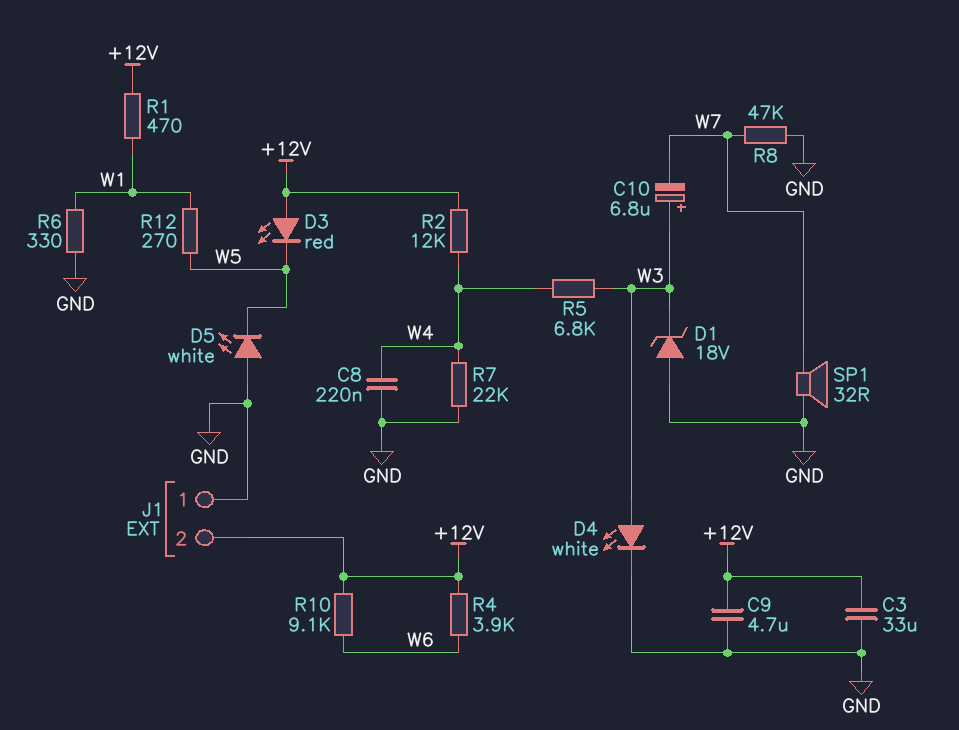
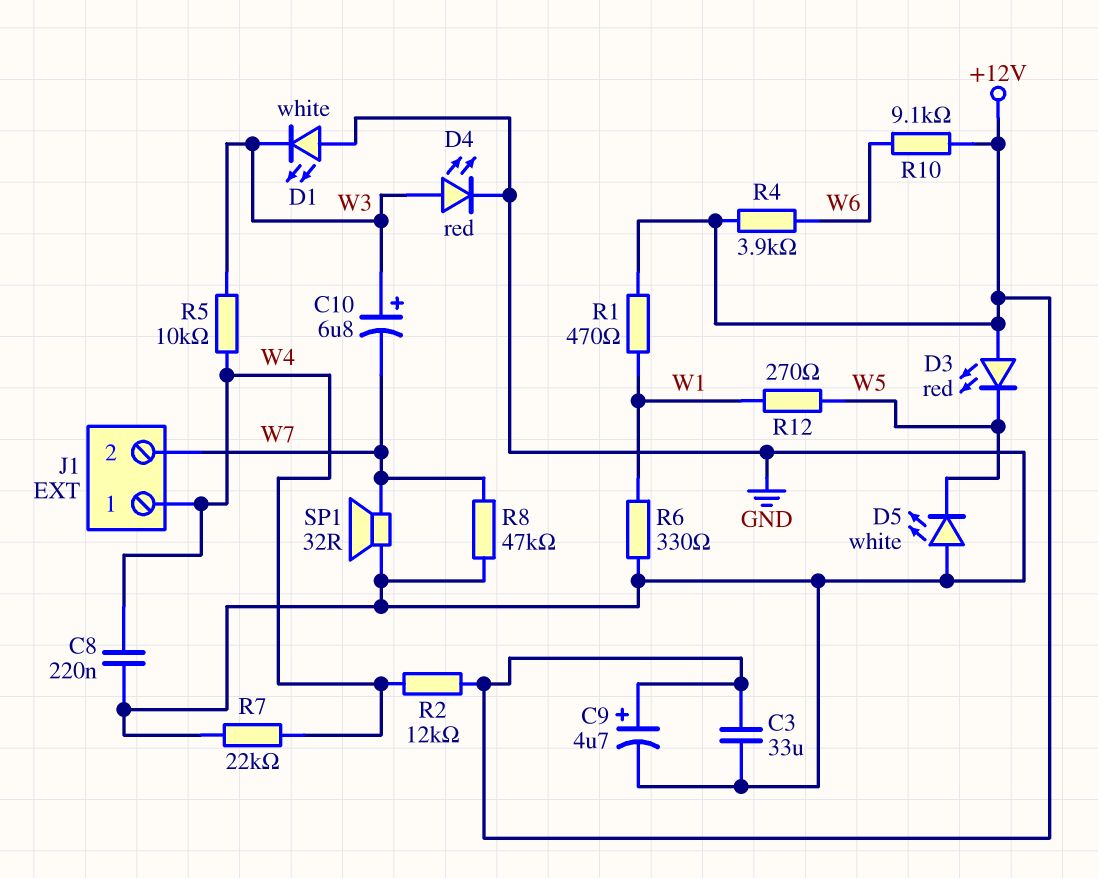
C9: 4.7uF (+12V, GND) -> 4.7uF (plus +12V, minus GND)
D1: zener 18V (A GND, K W3) -> LED white (A GND, K W3)
D4: LED white (A W3, K GND) -> LED red (A W3, K GND)
J1 pin 1: GND -> W4
J1 pin 2: +12V -> W7
R5: 6.8k (W3, W4) -> 10k (W3, W4)

